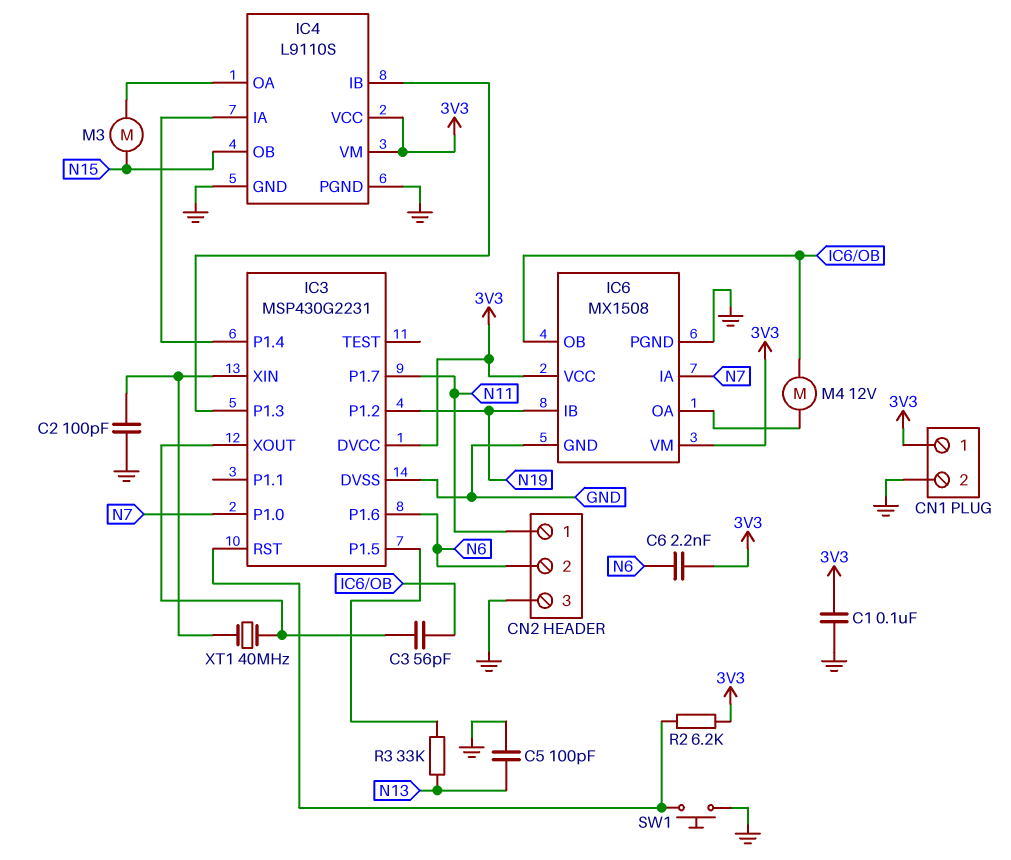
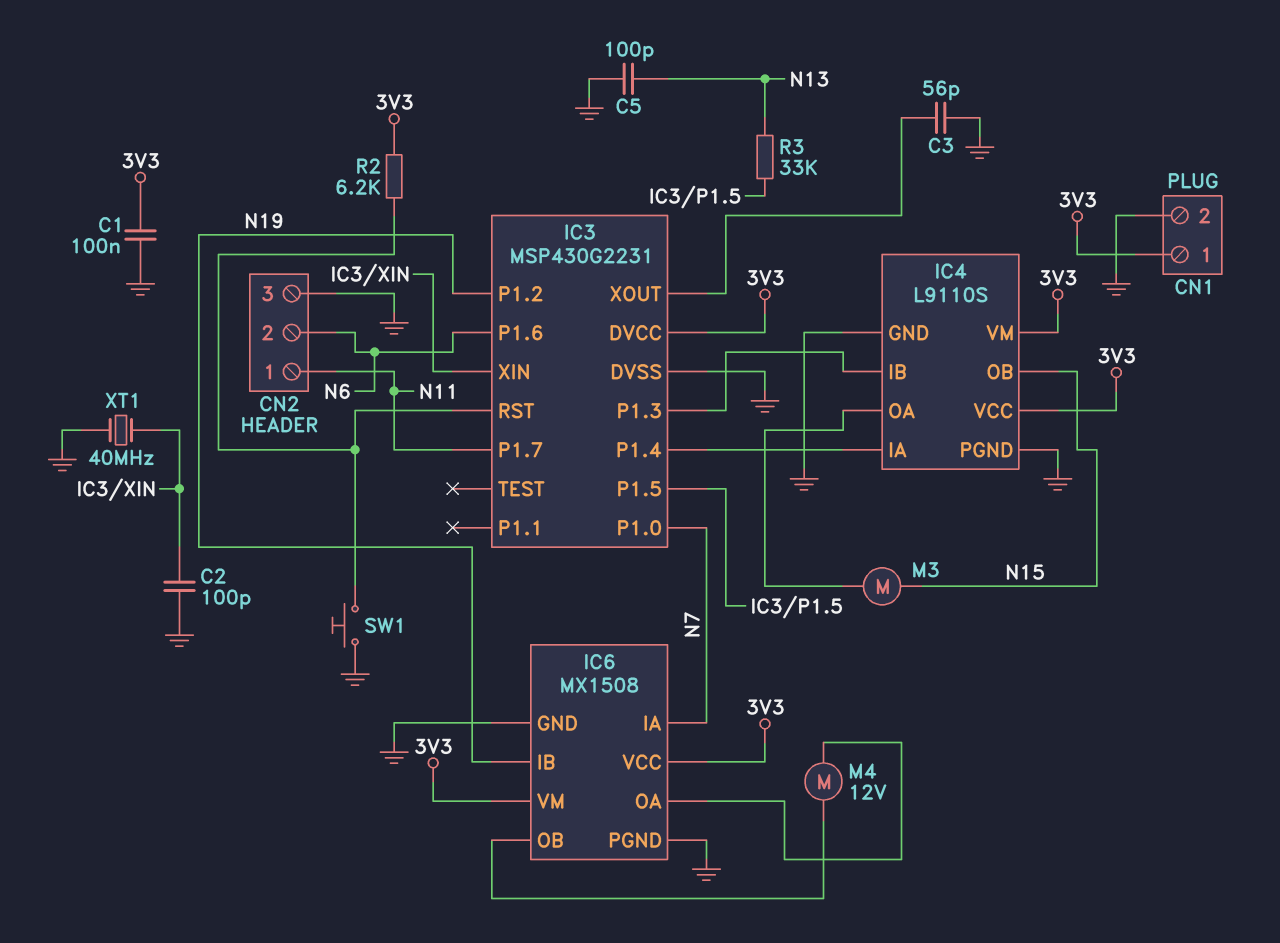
C3: 56pF (IC3/XOUT, IC6/OB) -> 56pF (GND, IC3/XOUT)
C6: 2.2nF (3V3, N6) -> none
XT1: 40MHz (IC3/XIN, IC3/XOUT) -> 40MHz (GND, IC3/XIN)

